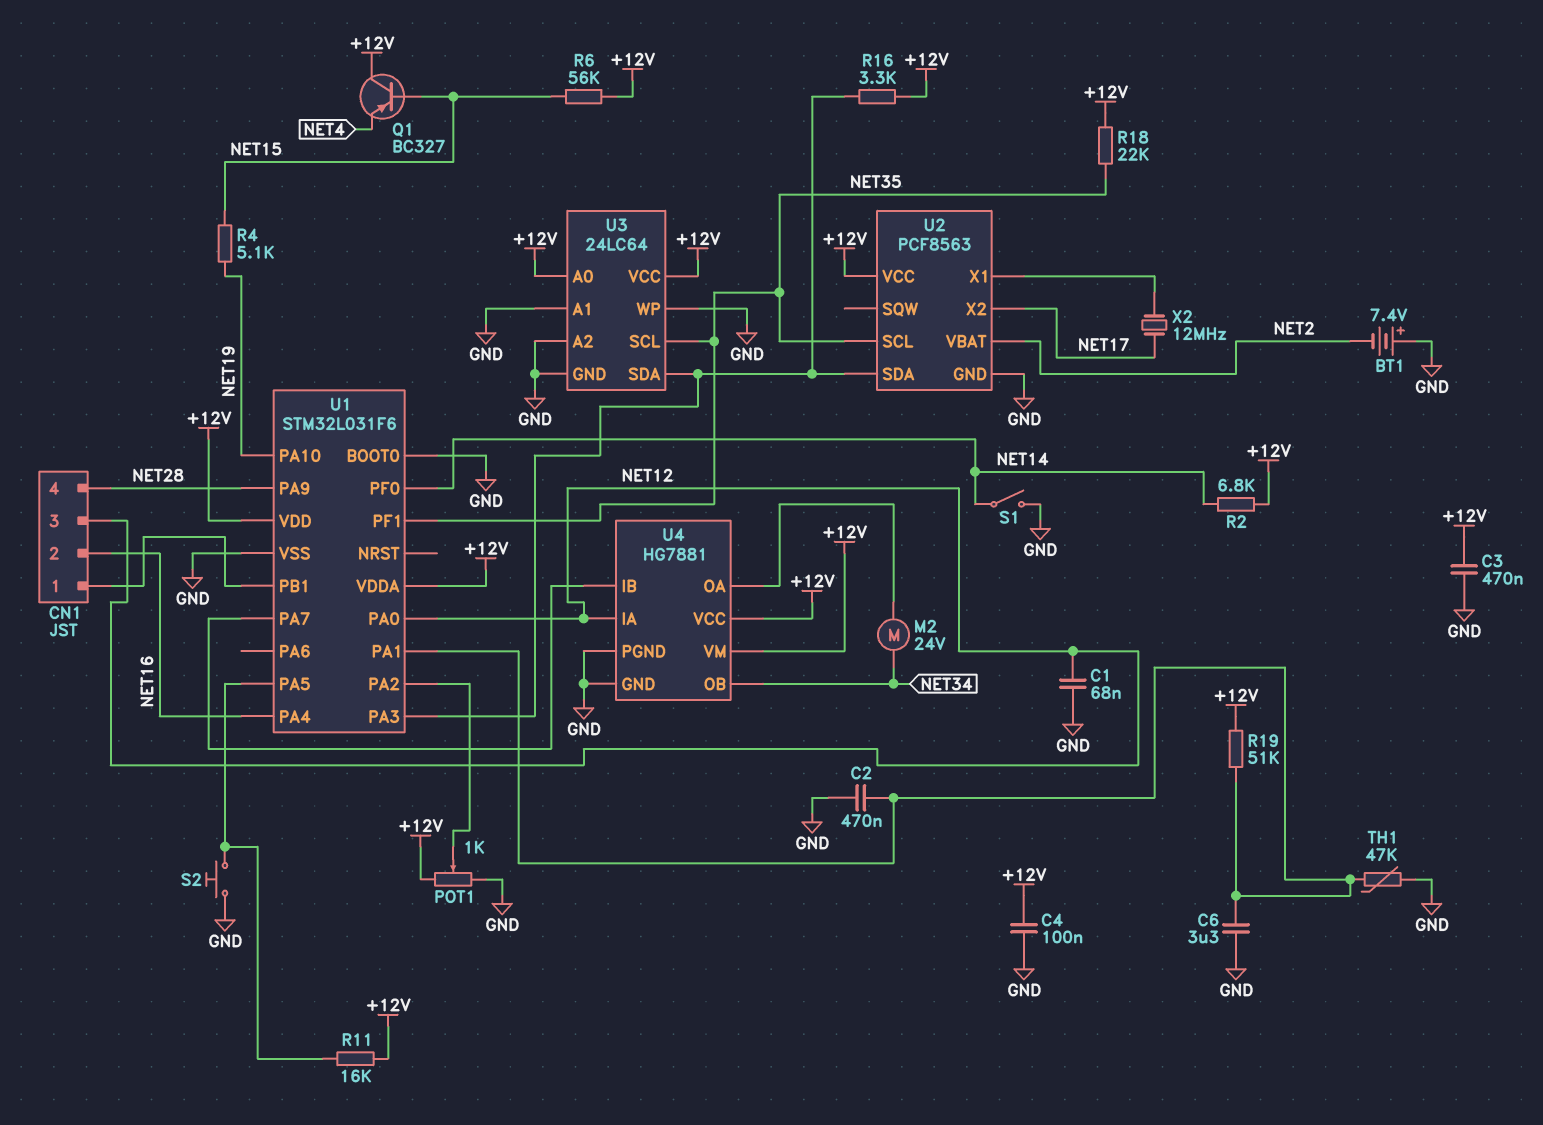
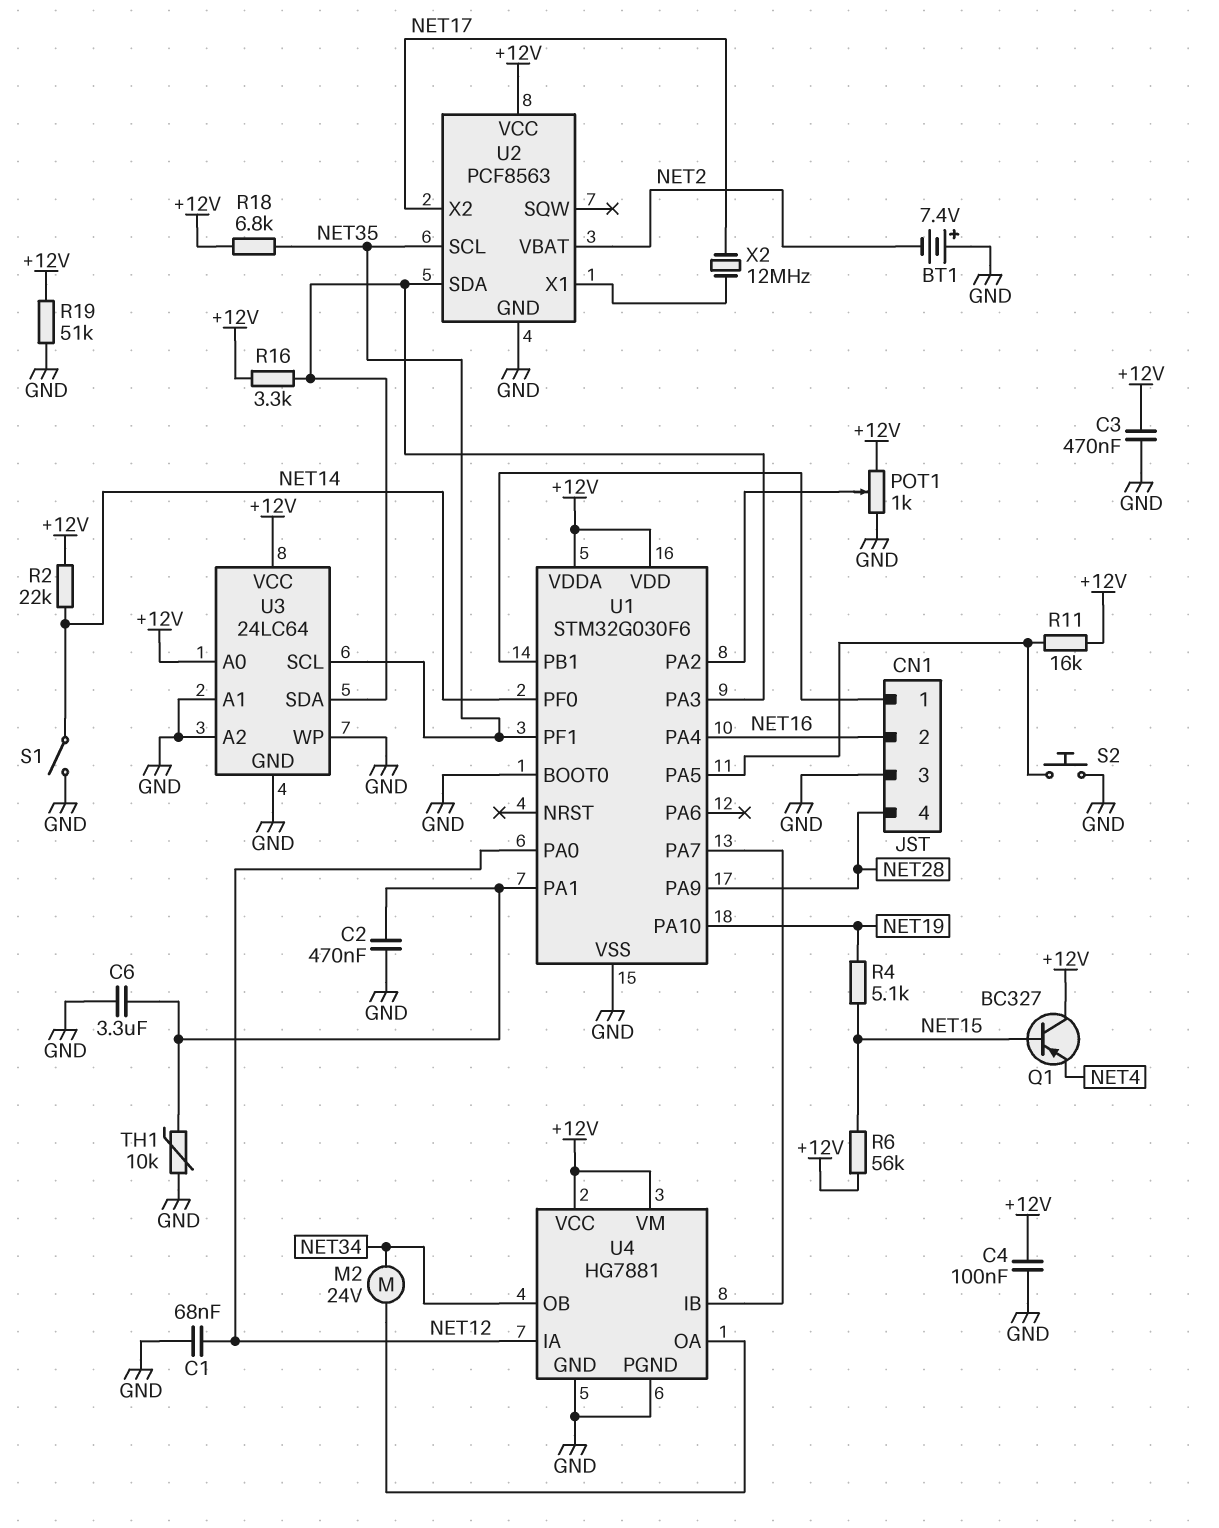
CN1 pin 3: NET12 -> GND
R2: 6.8k (+12V, NET14) -> 22k (+12V, NET14)
R18: 22k (+12V, NET35) -> 6.8k (+12V, NET35)
R19: 51k (+12V, U1/PA1) -> 51k (+12V, GND)
TH1: 47k (GND, U1/PA1) -> 10k (GND, U1/PA1)
U1: STM32L031F6 -> STM32G030F6

